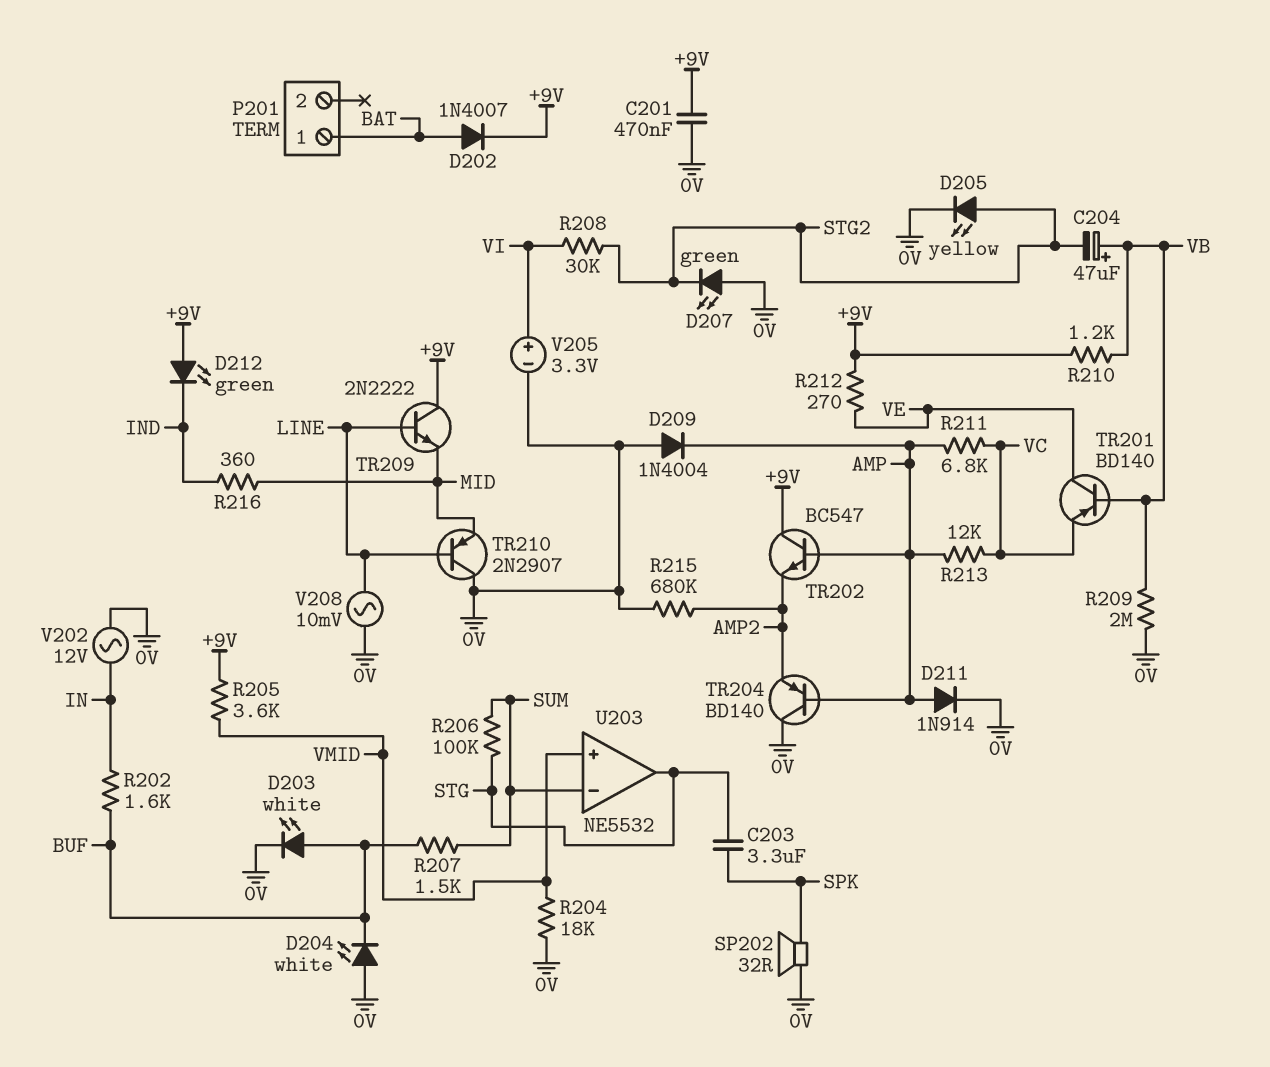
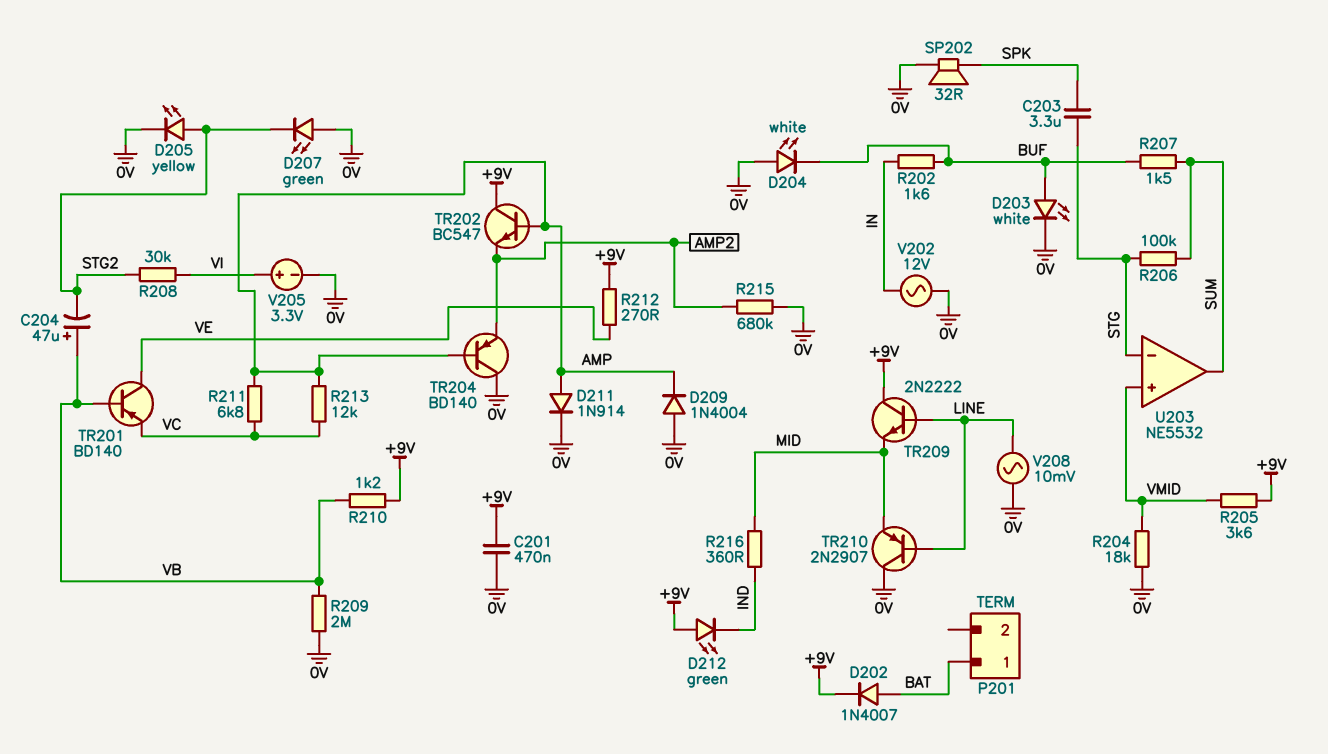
U203 pin in-: SUM -> STG
U203 pin out: STG -> SUM

